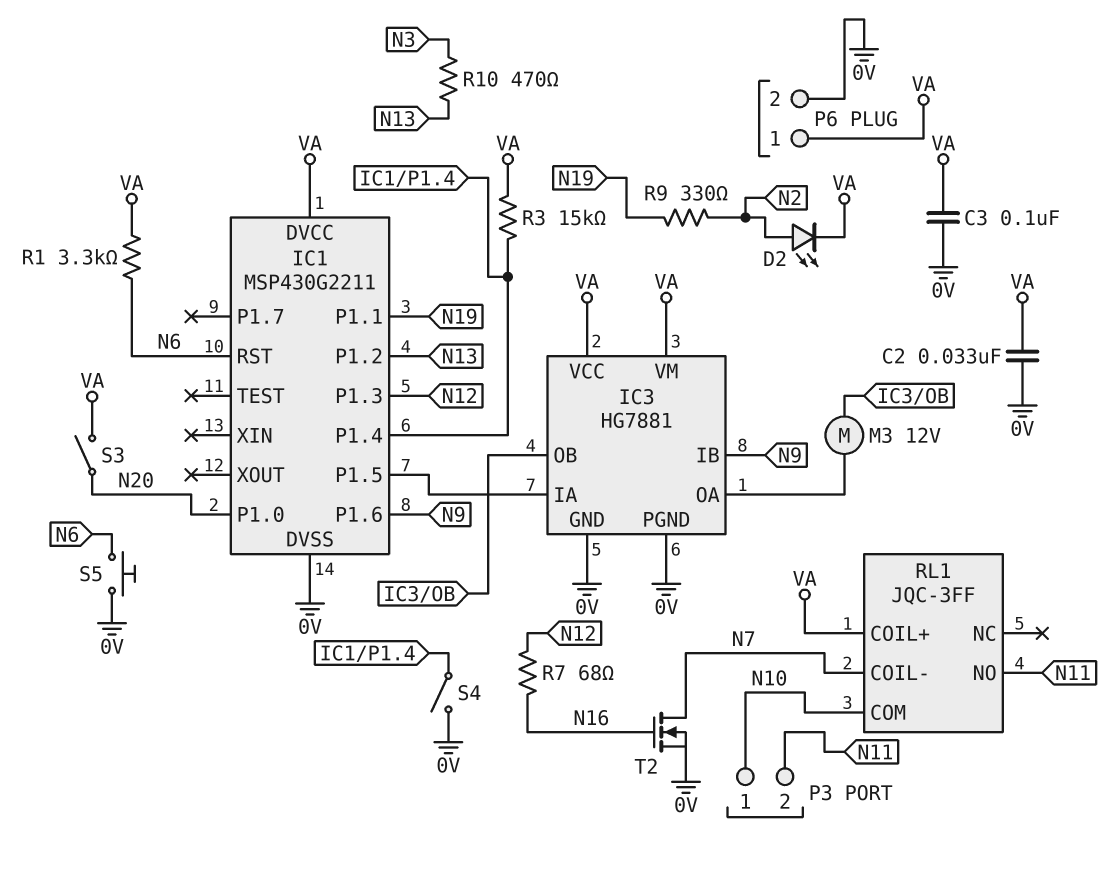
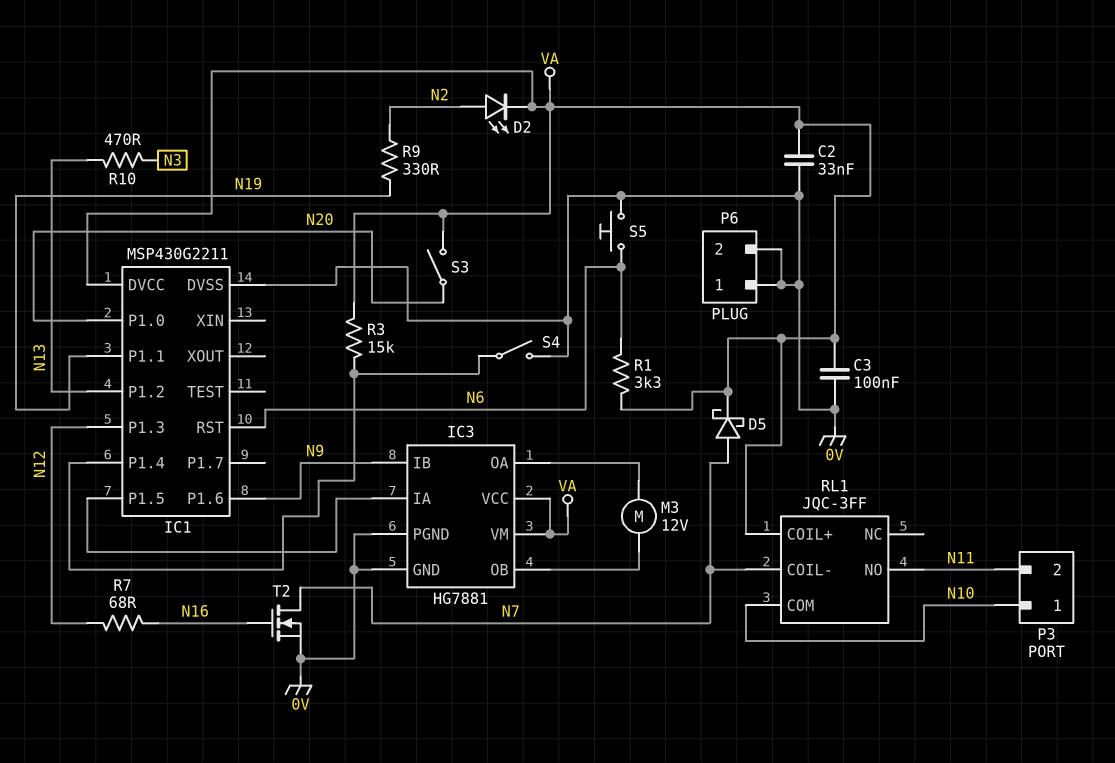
D5: none -> schottky (A N7, K VA)
P6 pin 1: VA -> 0V

